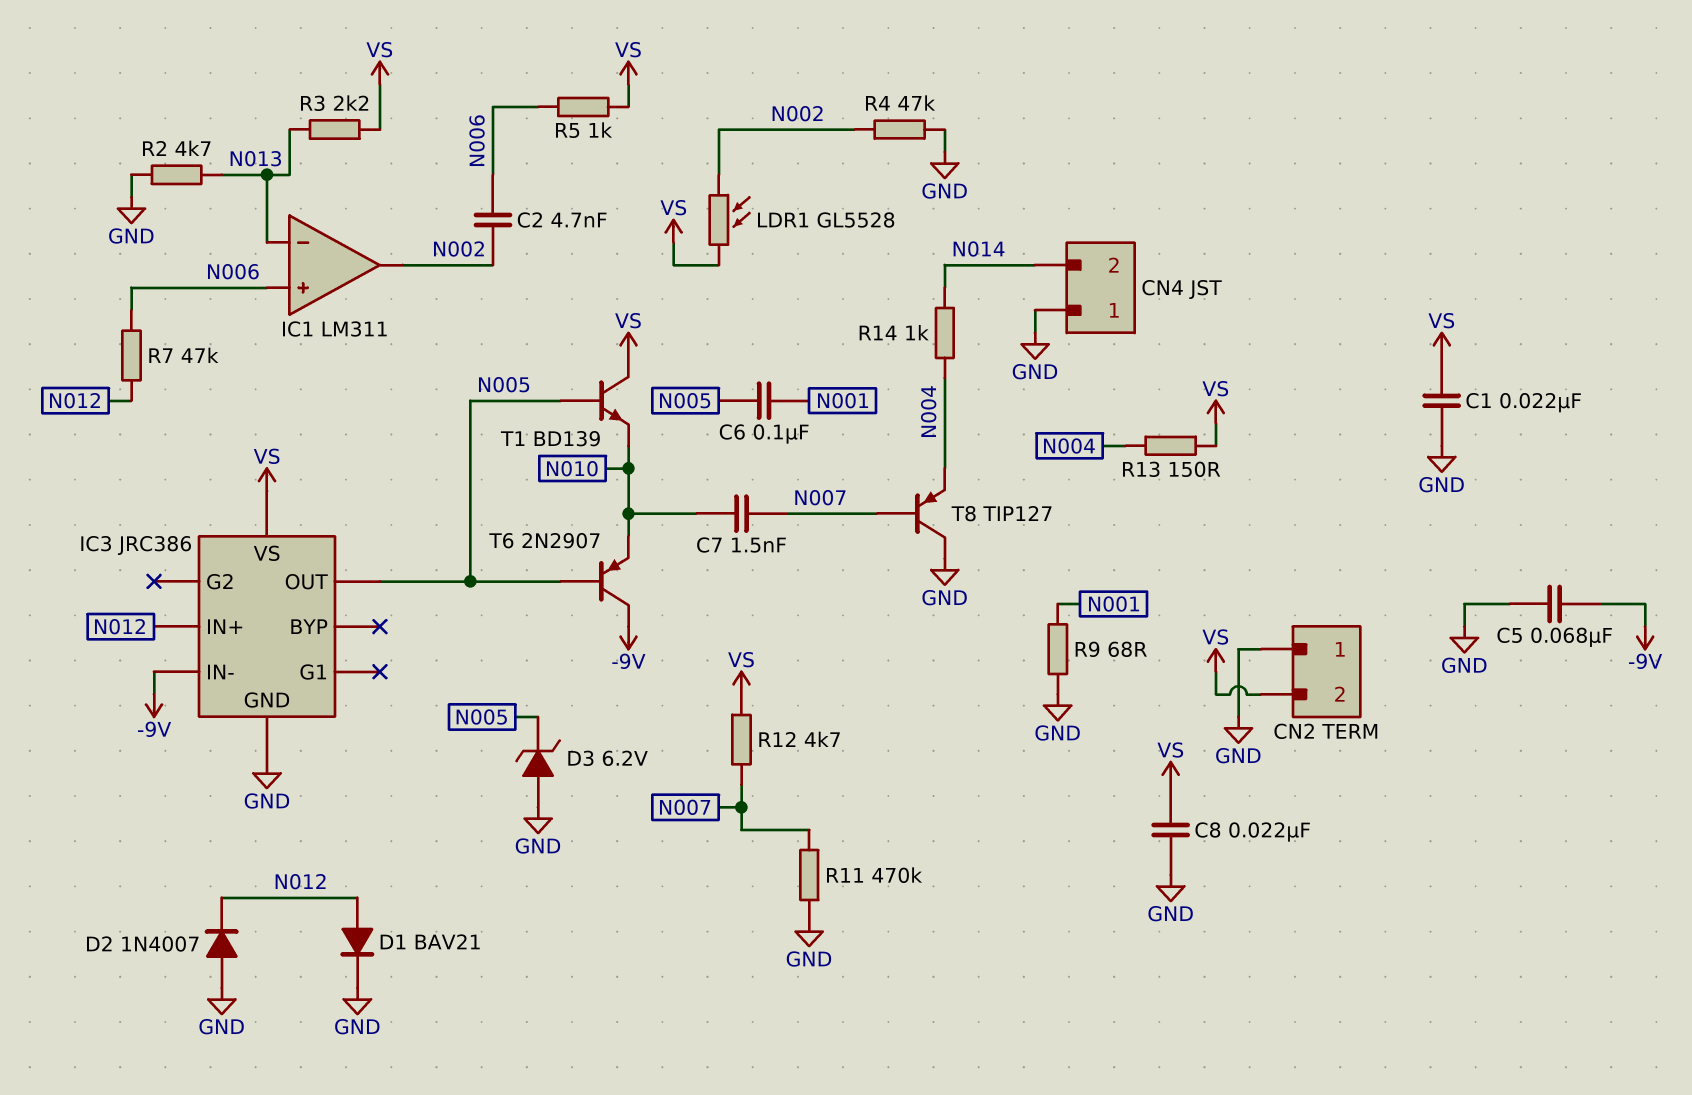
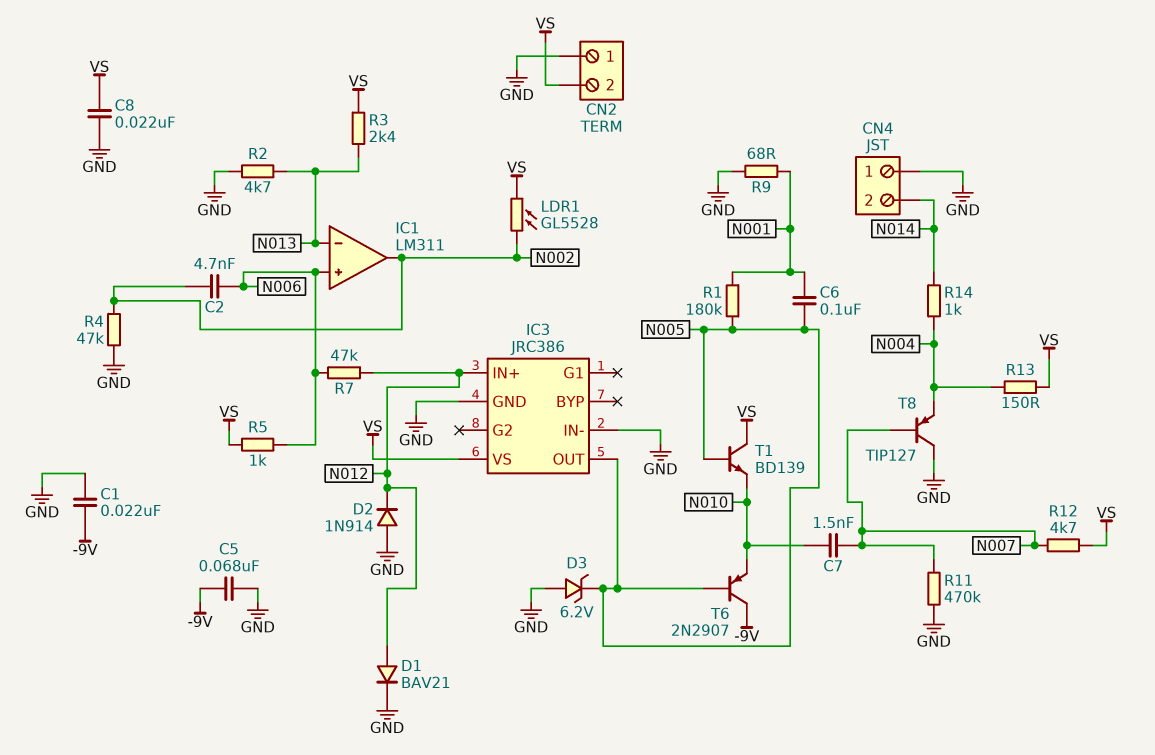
C1: 22nF (GND, VS) -> 22nF (-9V, GND)
D2: diode 1N4007 (A GND, K N012) -> diode 1N914 (A GND, K N012)
IC3 pin IN-: -9V -> GND
R1: none -> 180k (N001, N005)
R3: 2.2k (N013, VS) -> 2.4k (N013, VS)

